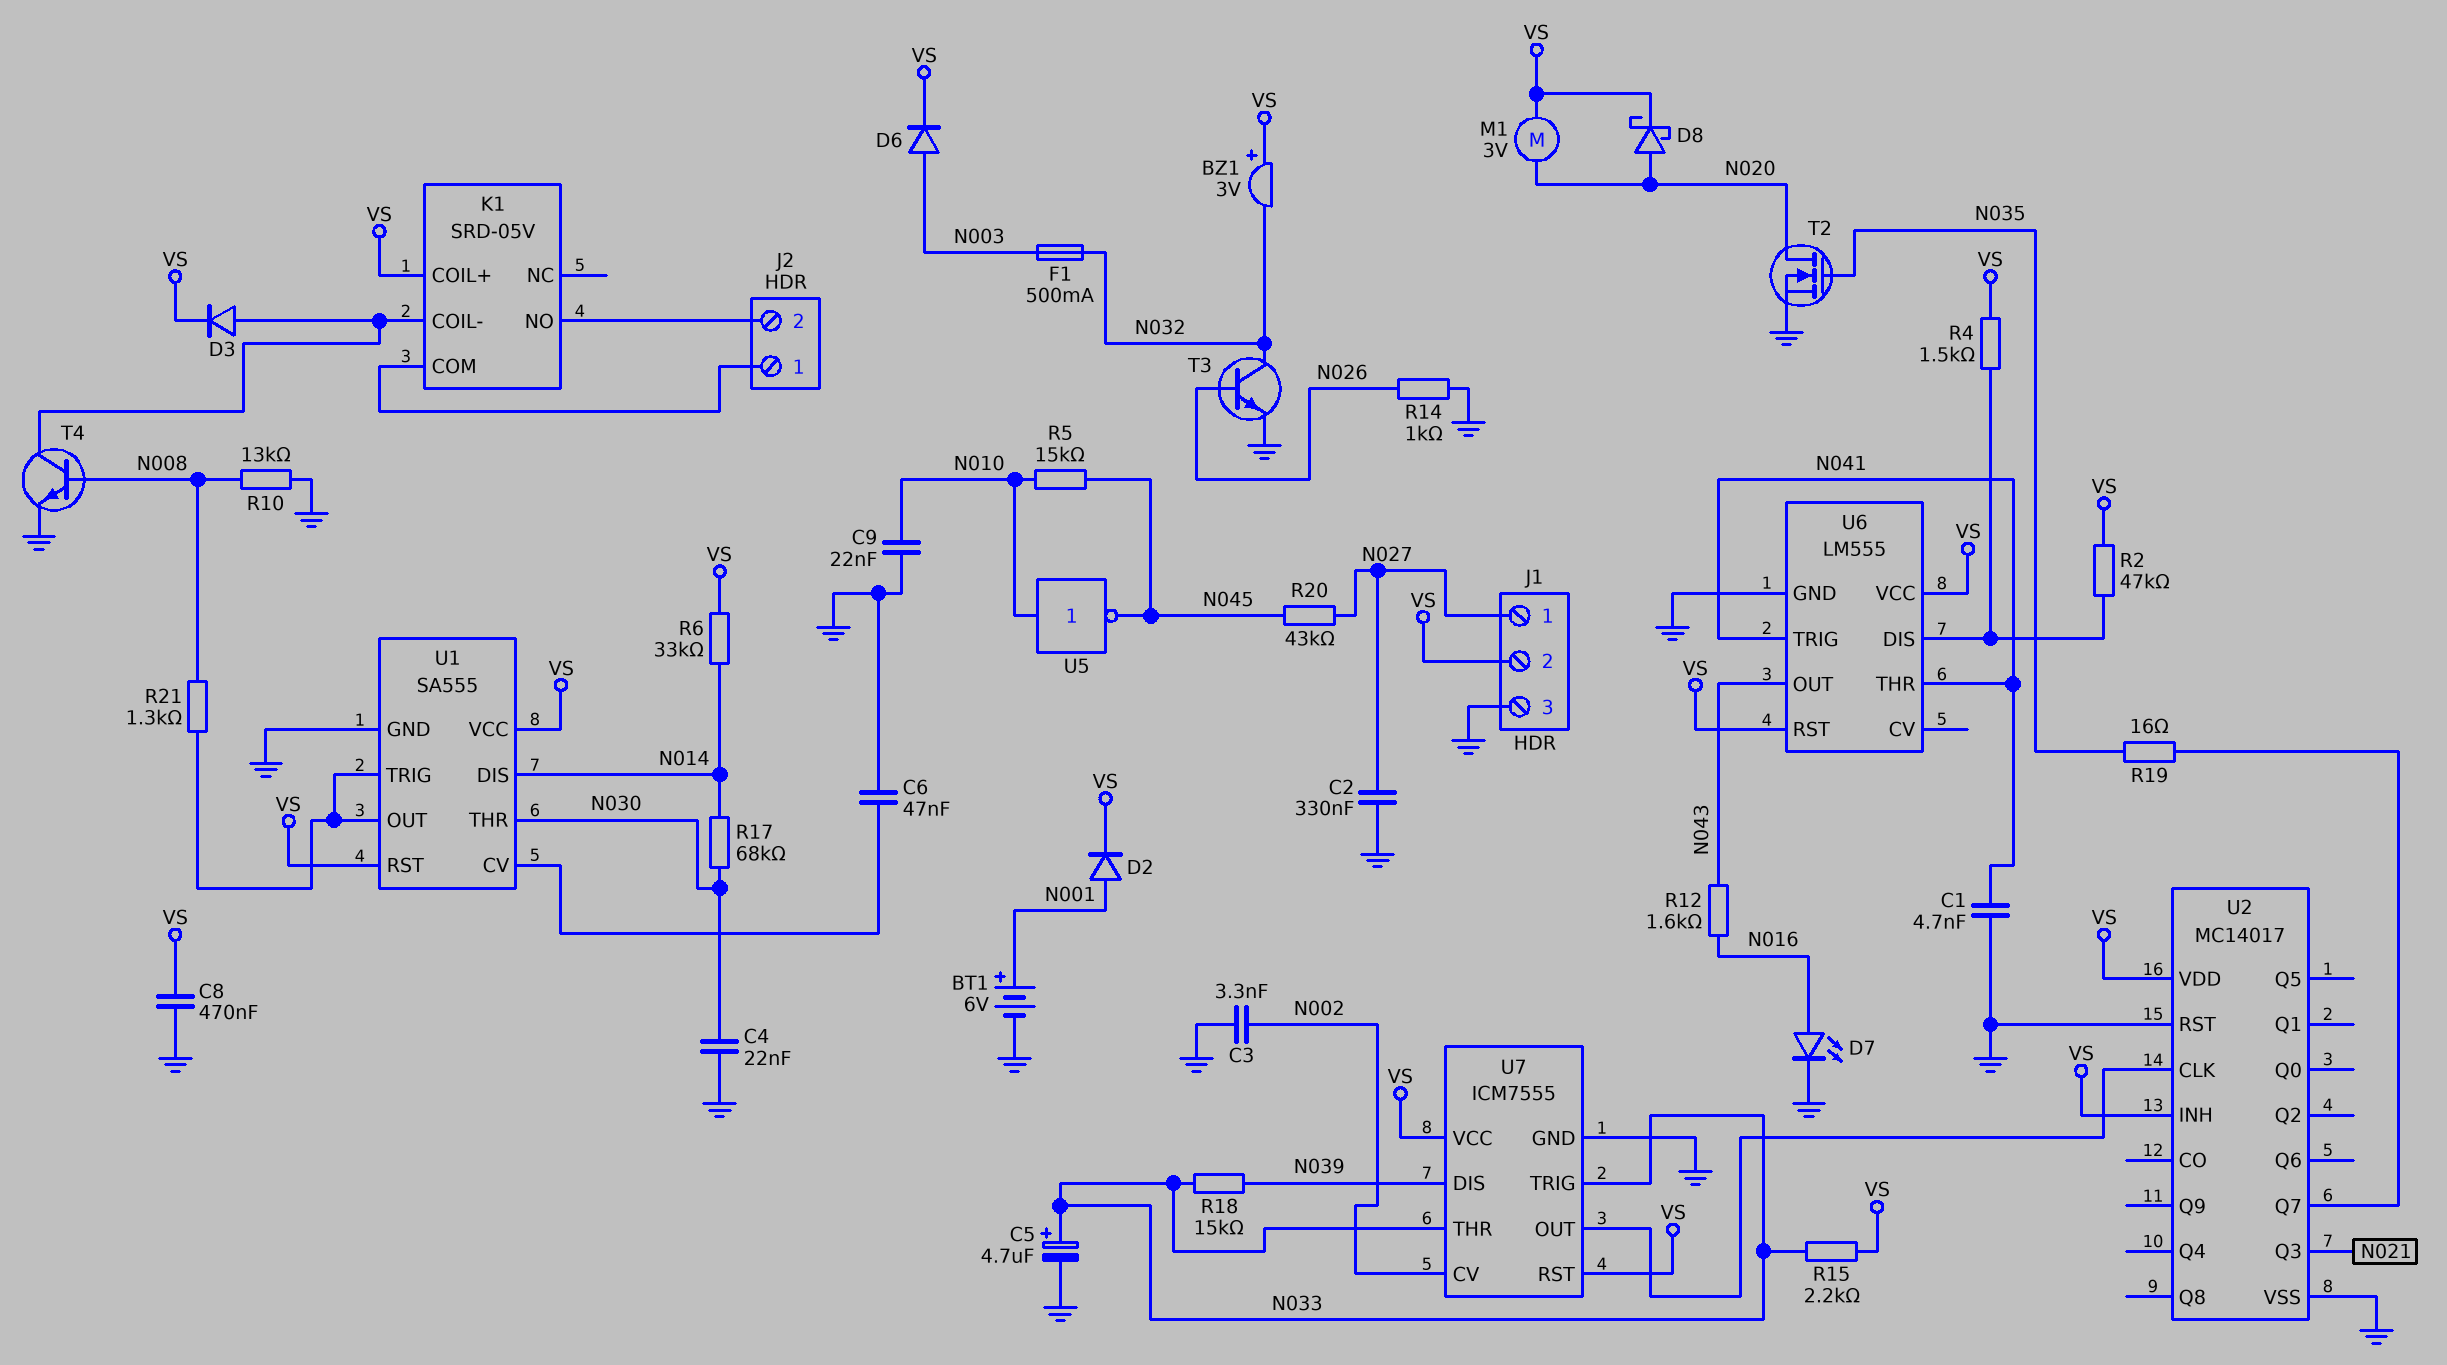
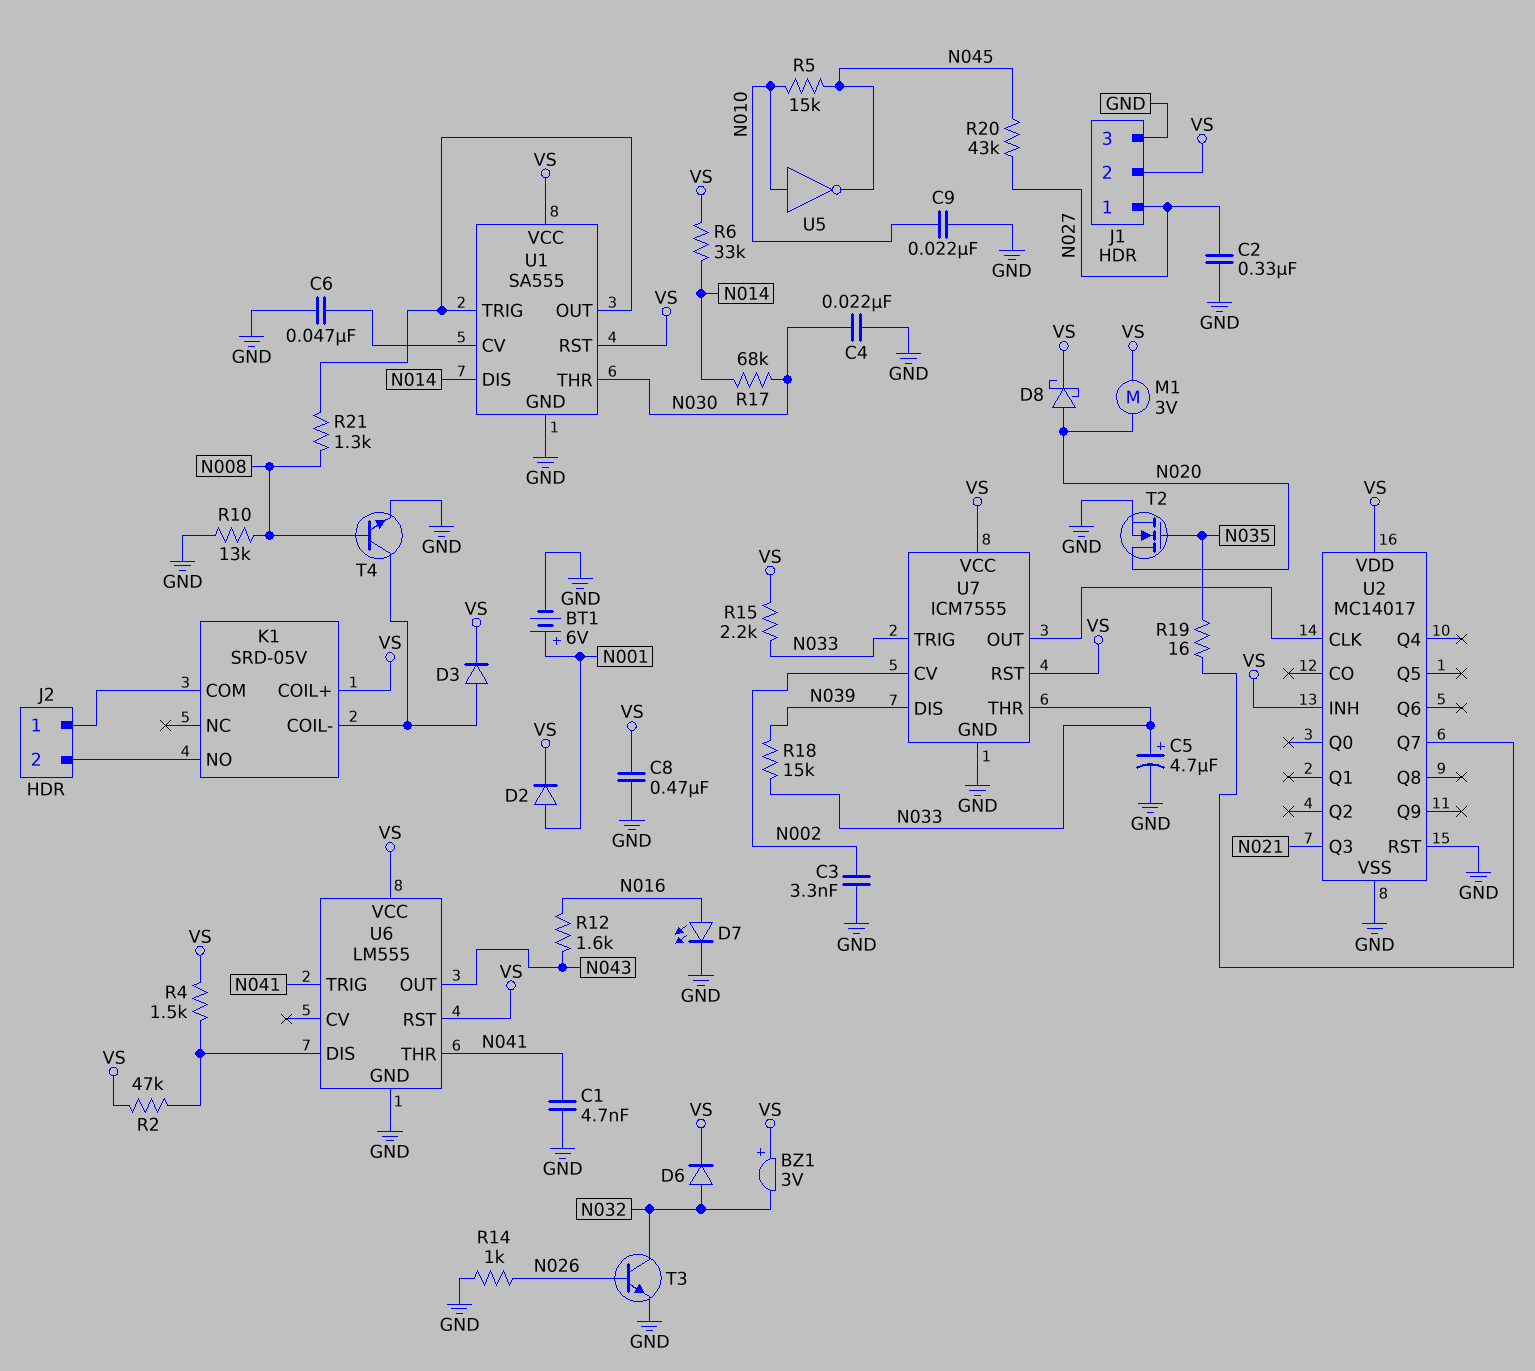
D6: diode (A N003, K VS) -> diode (A N032, K VS)
F1: 500mA (N003, N032) -> none

